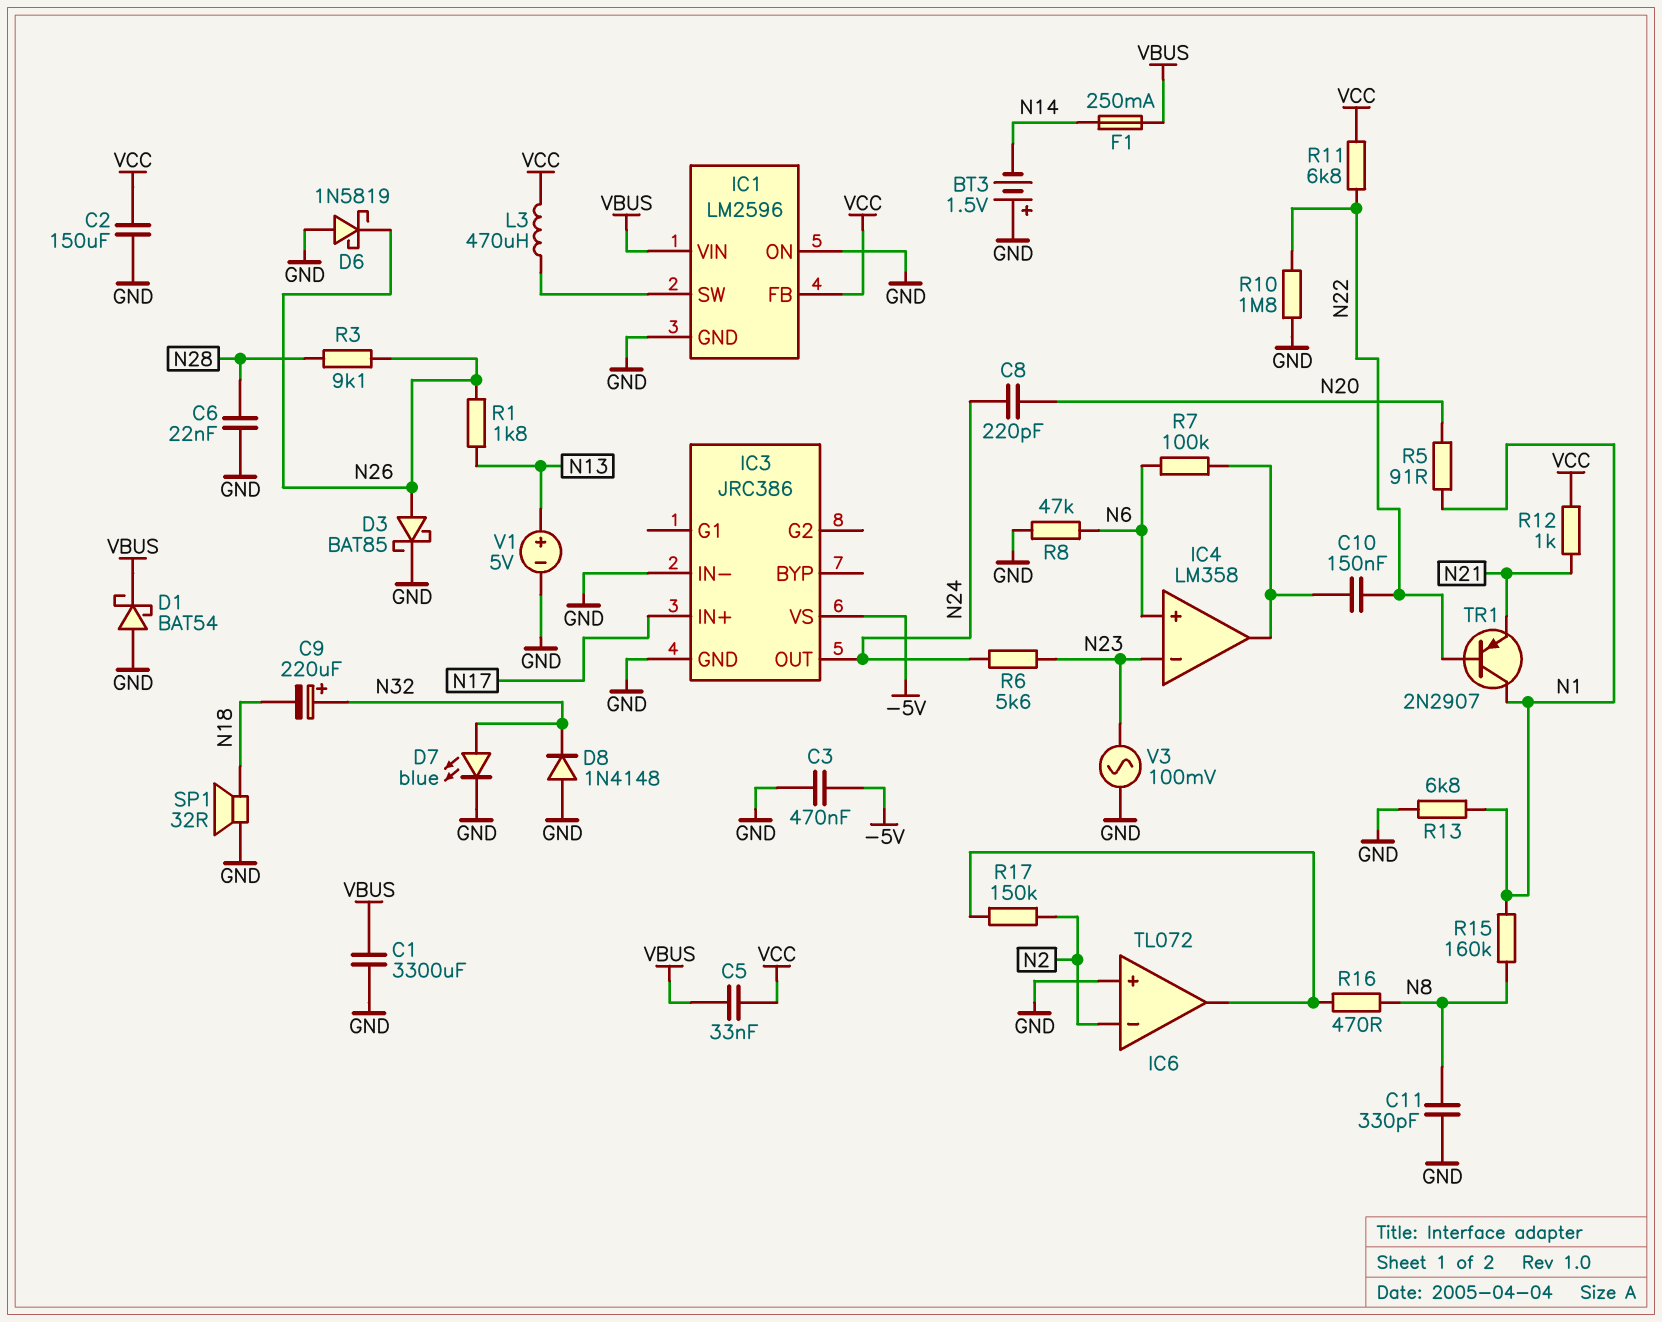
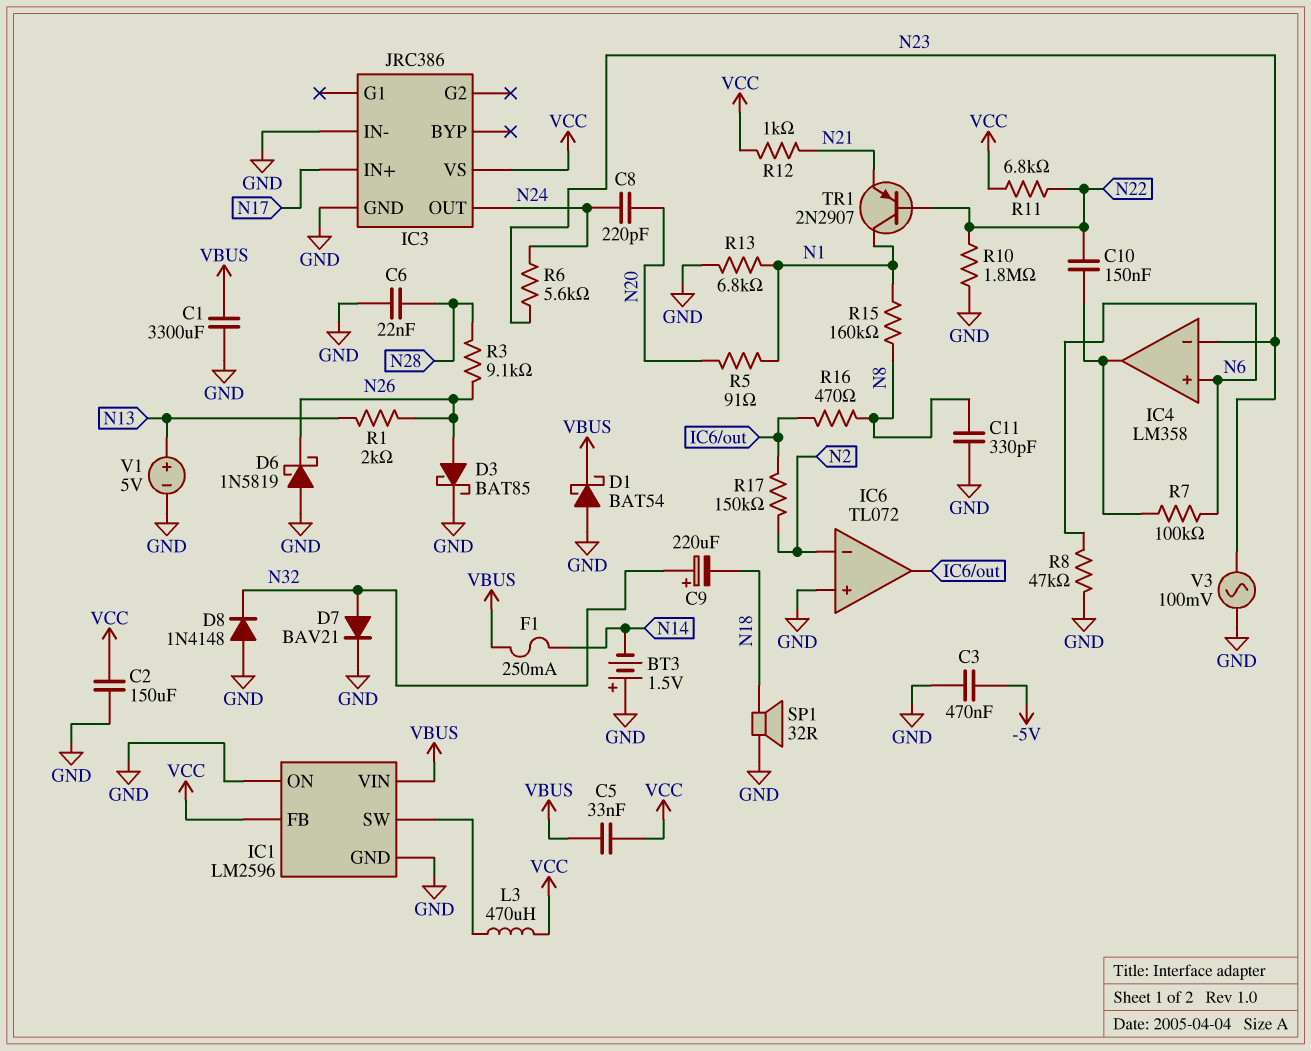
D7: LED blue (A N32, K GND) -> diode BAV21 (A N32, K GND)
IC3 pin VS: -5V -> VCC
R1: 1.8k (N13, N26) -> 2k (N13, N26)

